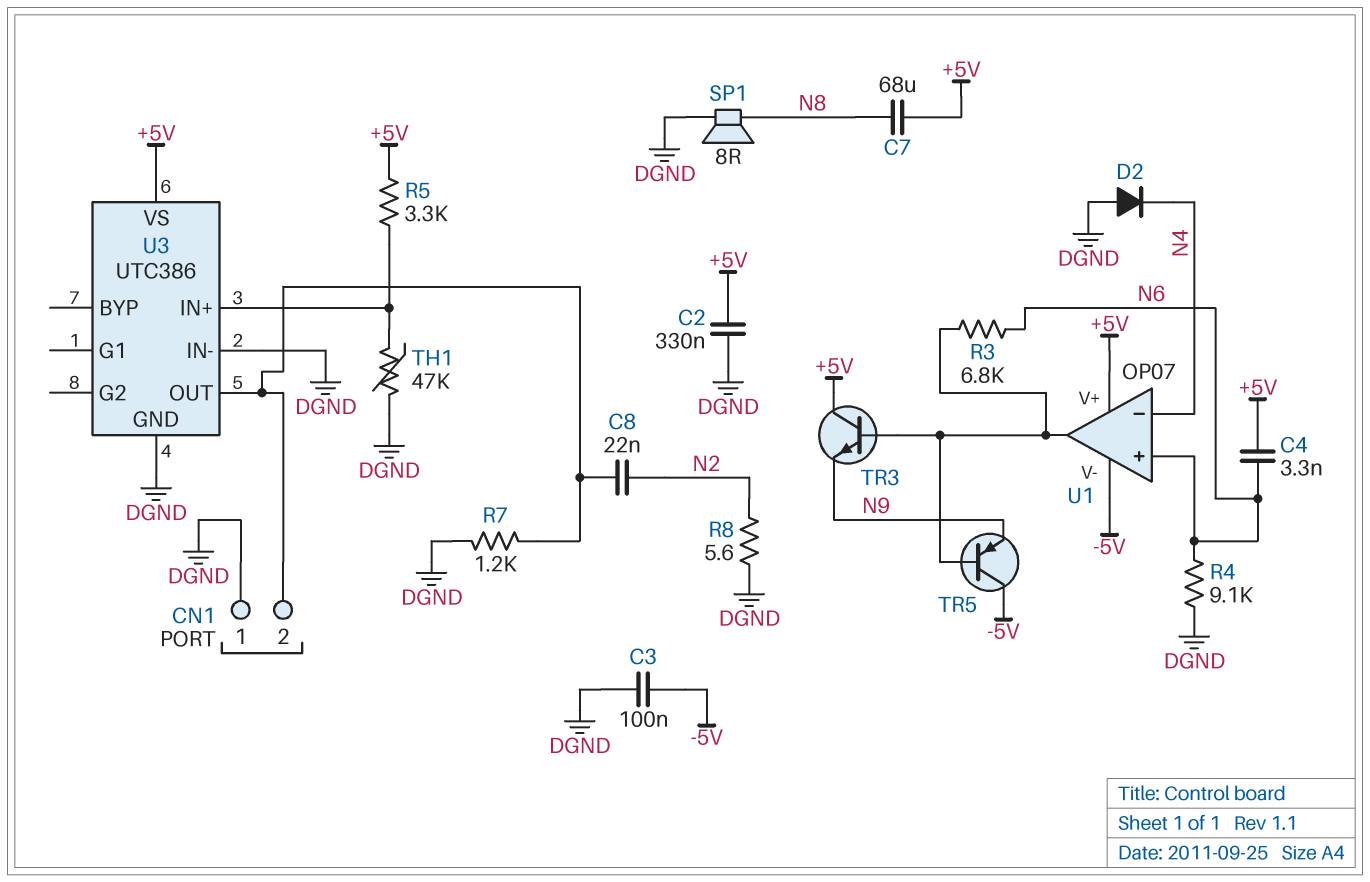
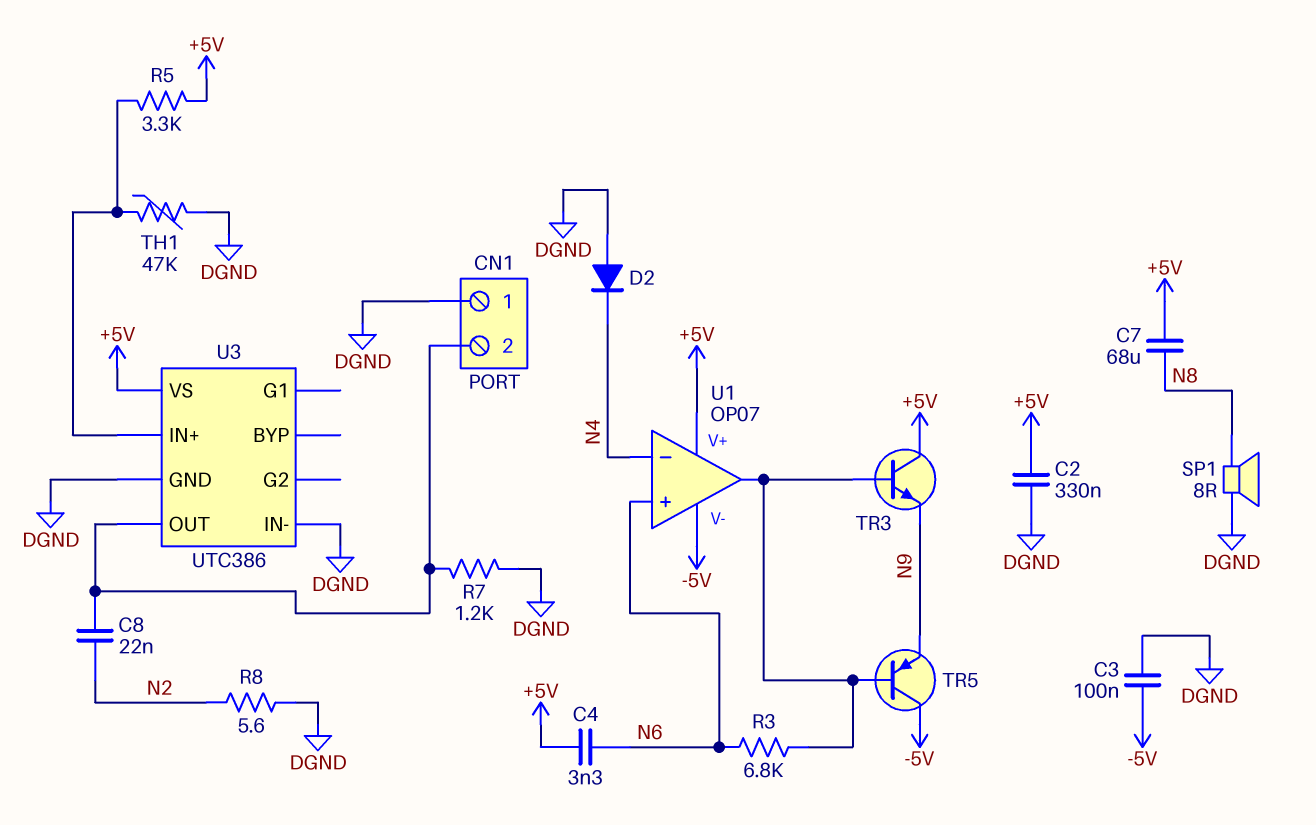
R4: 9.1k (DGND, N6) -> none

